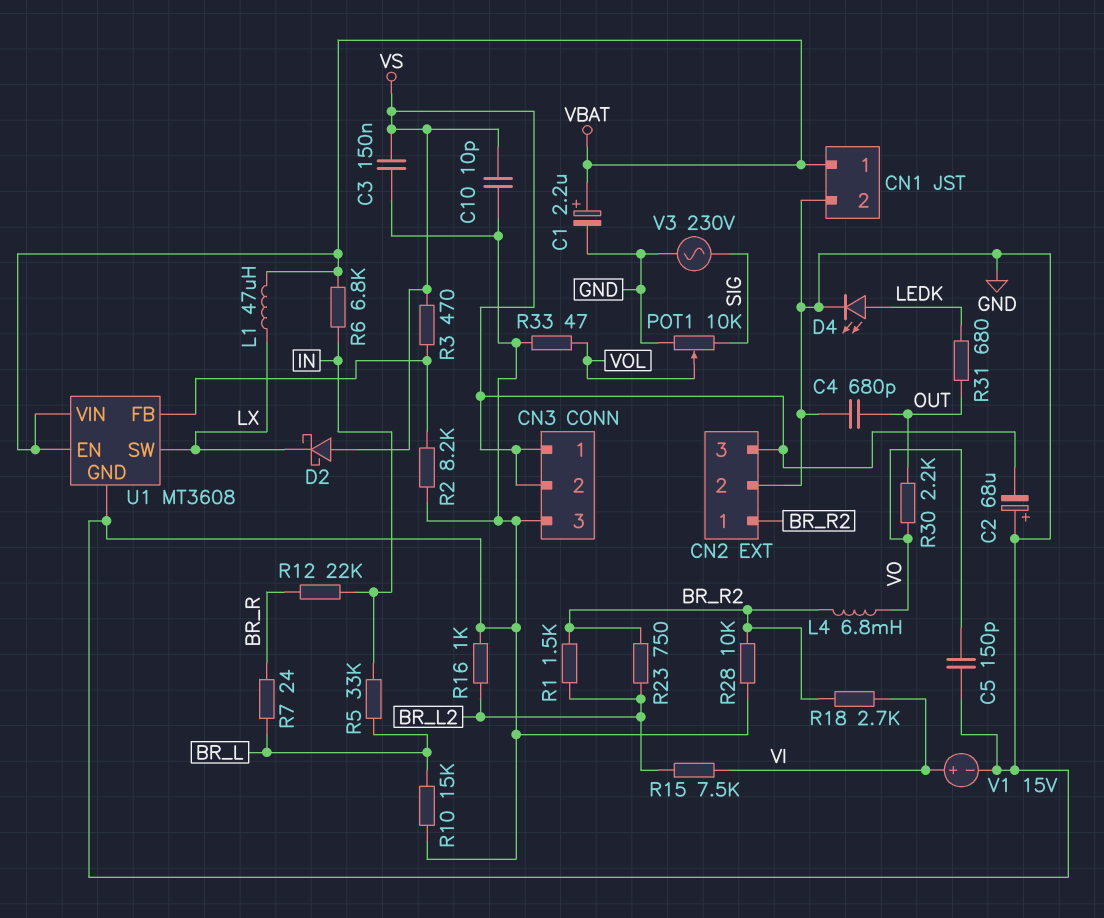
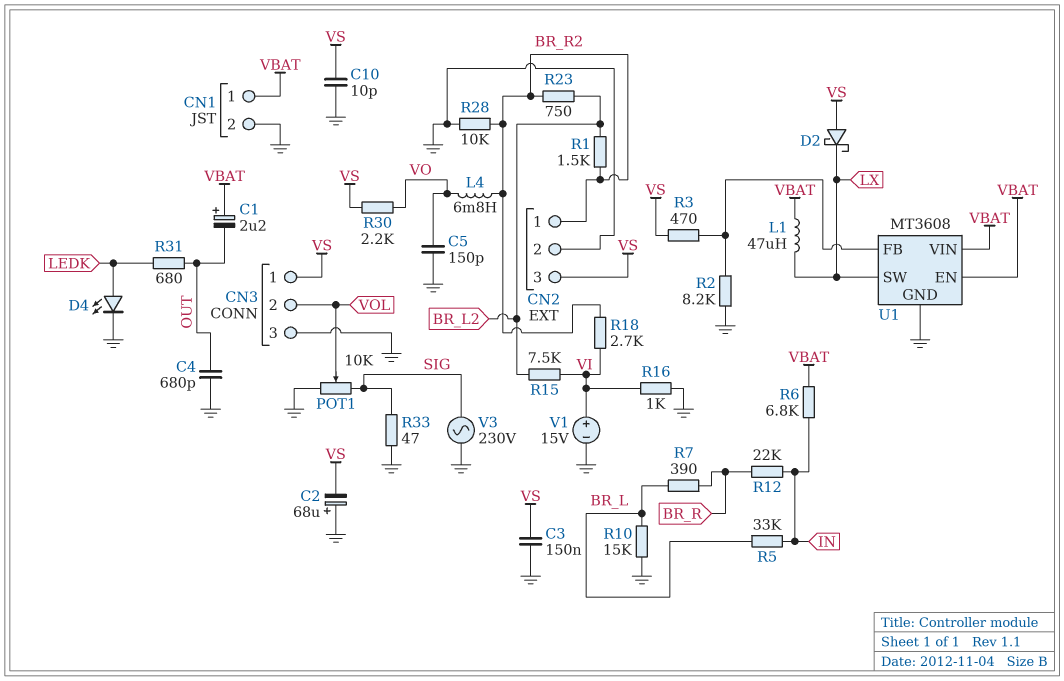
C1: 2.2uF (plus VBAT, minus GND) -> 2.2uF (plus VBAT, minus OUT)
CN3 pin 2: VS -> VOL
R7: 24 (BR_L, BR_R) -> 390 (BR_L, BR_R)
R16: 1k (BR_L2, GND) -> 1k (GND, VI)
R30: 2.2k (OUT, VO) -> 2.2k (VO, VS)
R33: 47 (GND, VOL) -> 47 (GND, SIG)

